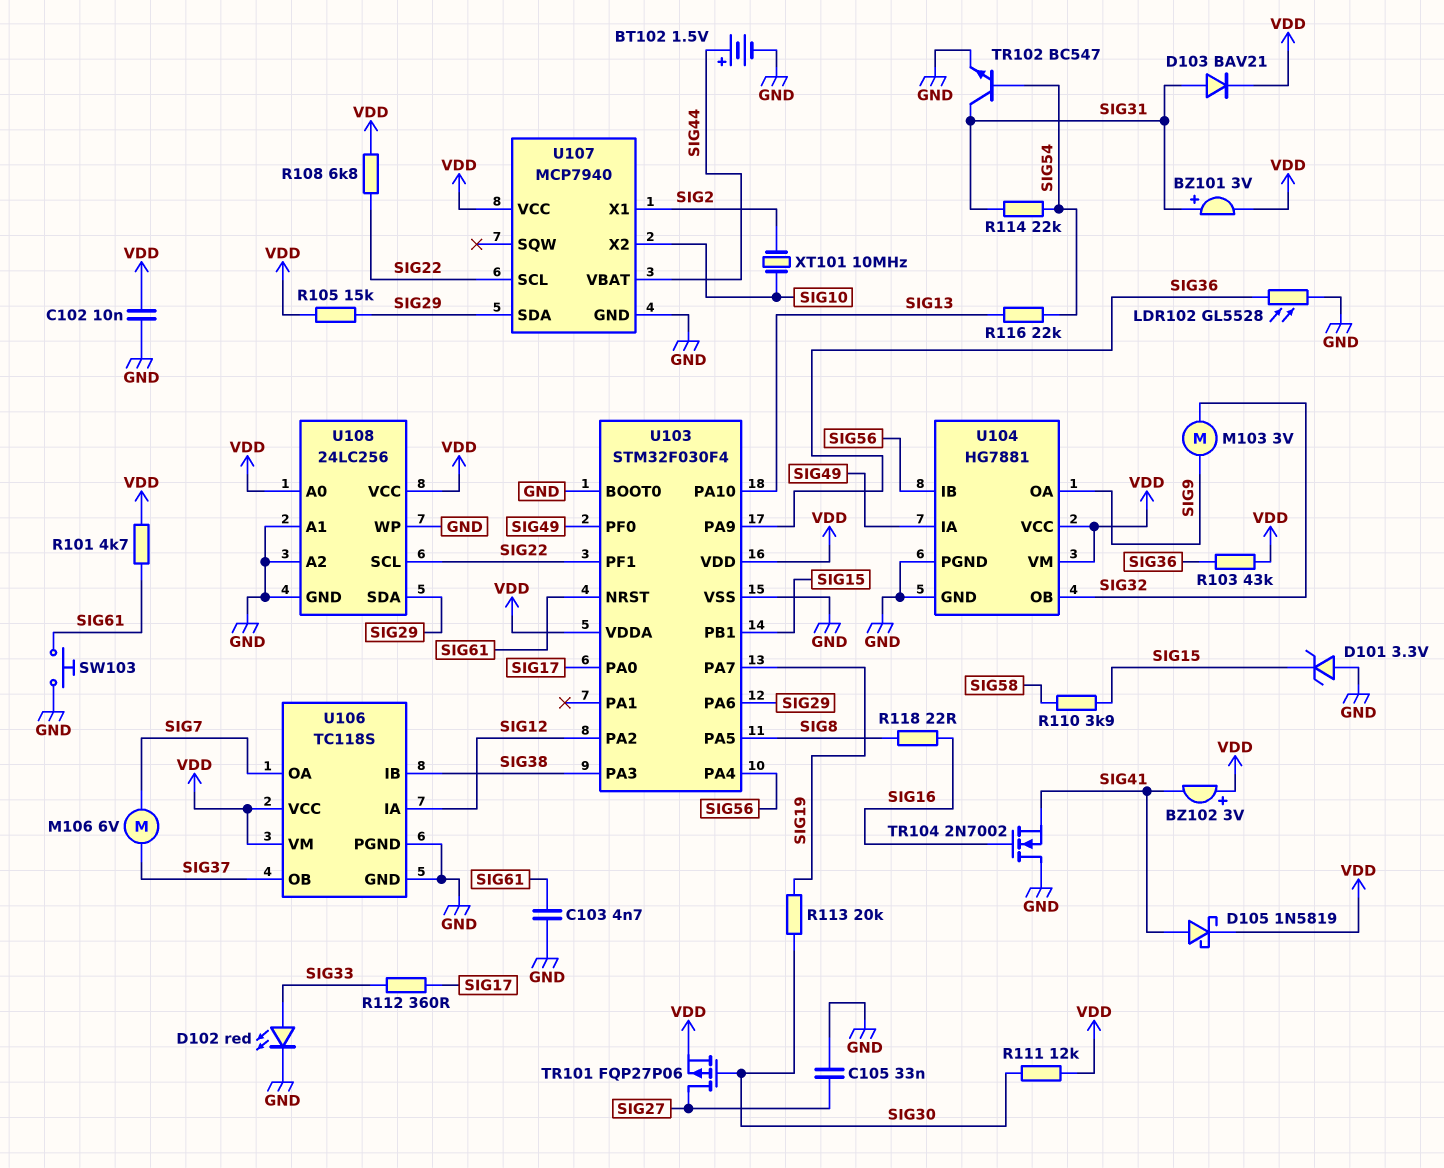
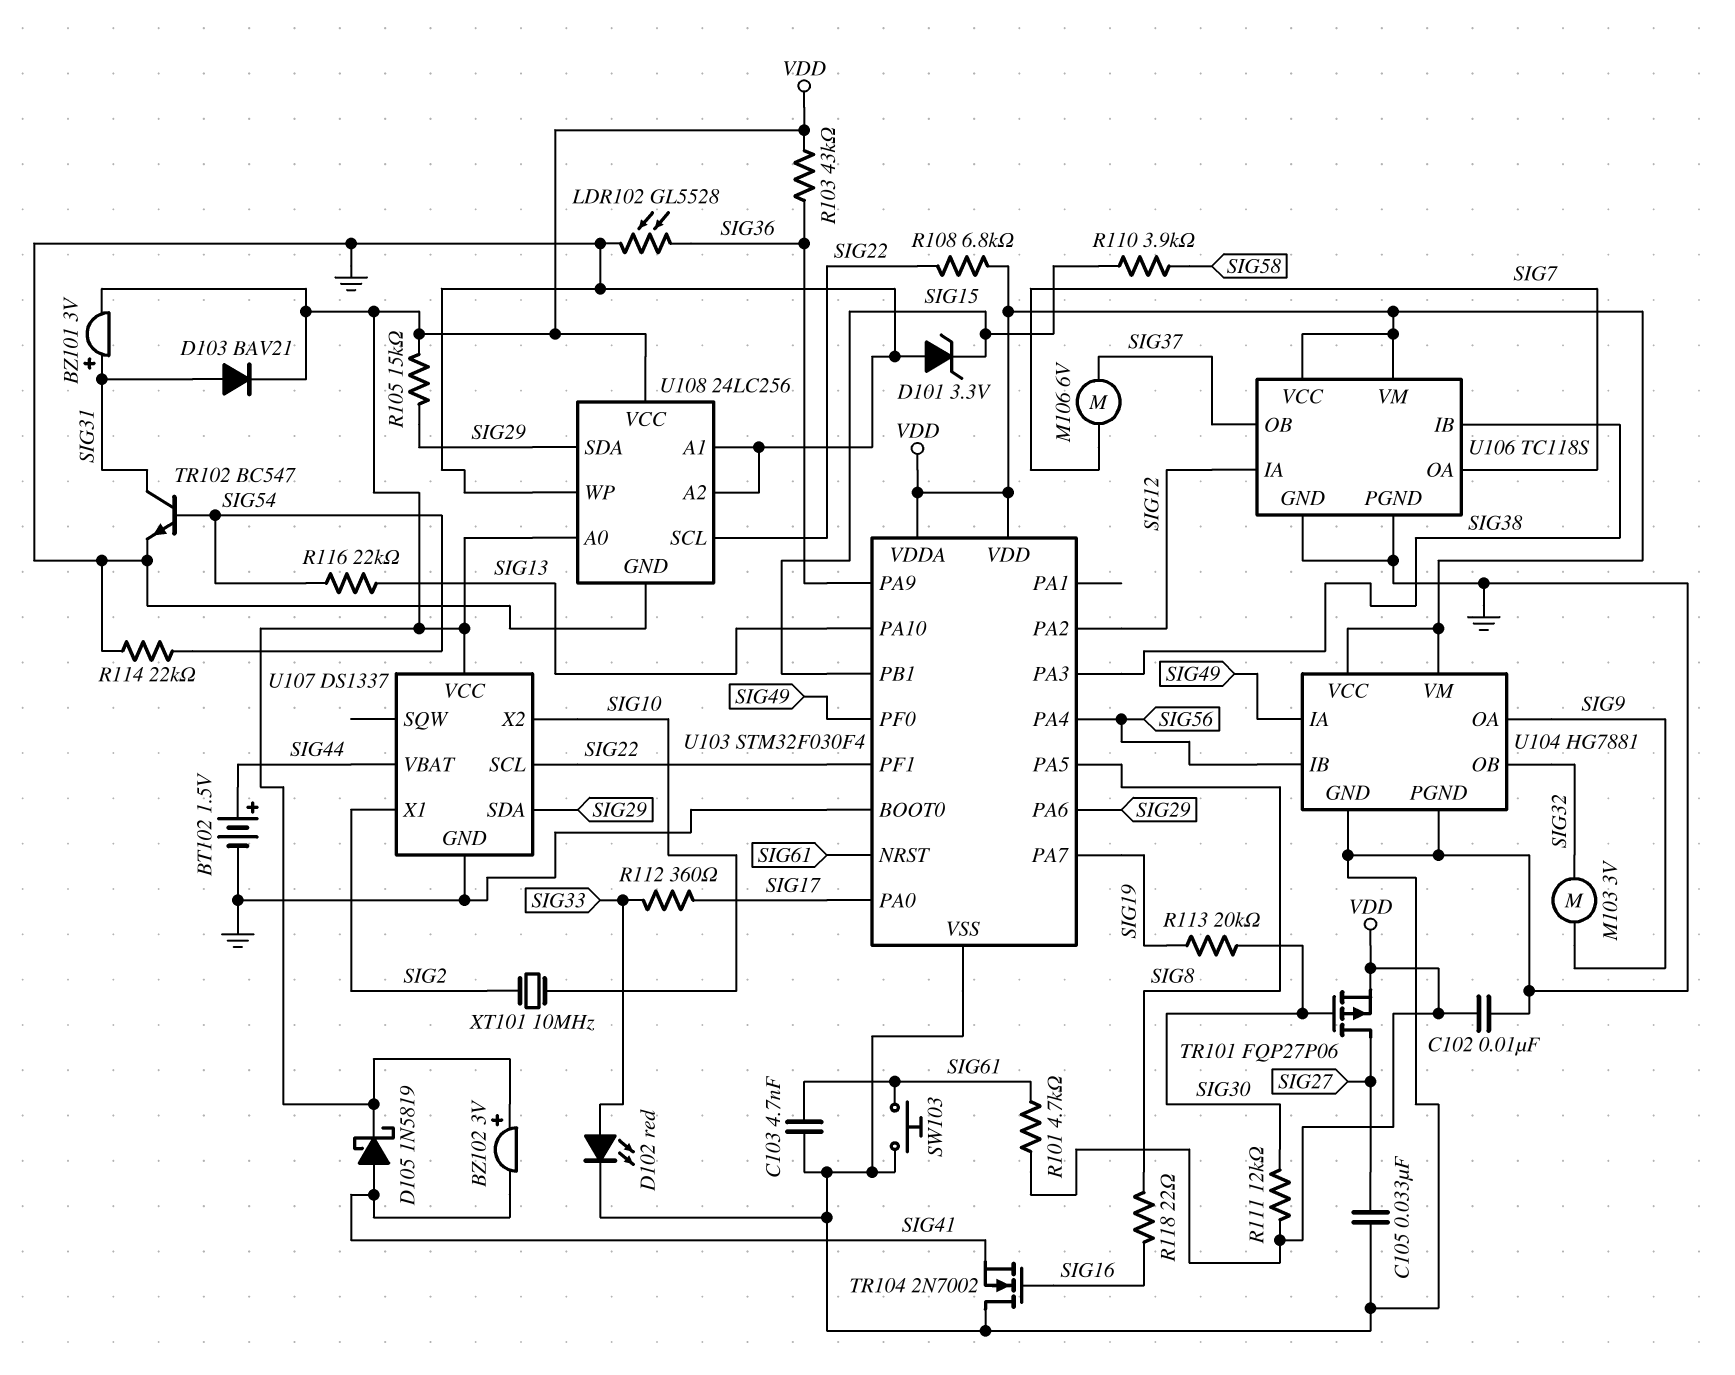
R114: 22k (SIG31, SIG54) -> 22k (GND, SIG54)
U107: MCP7940 -> DS1337

